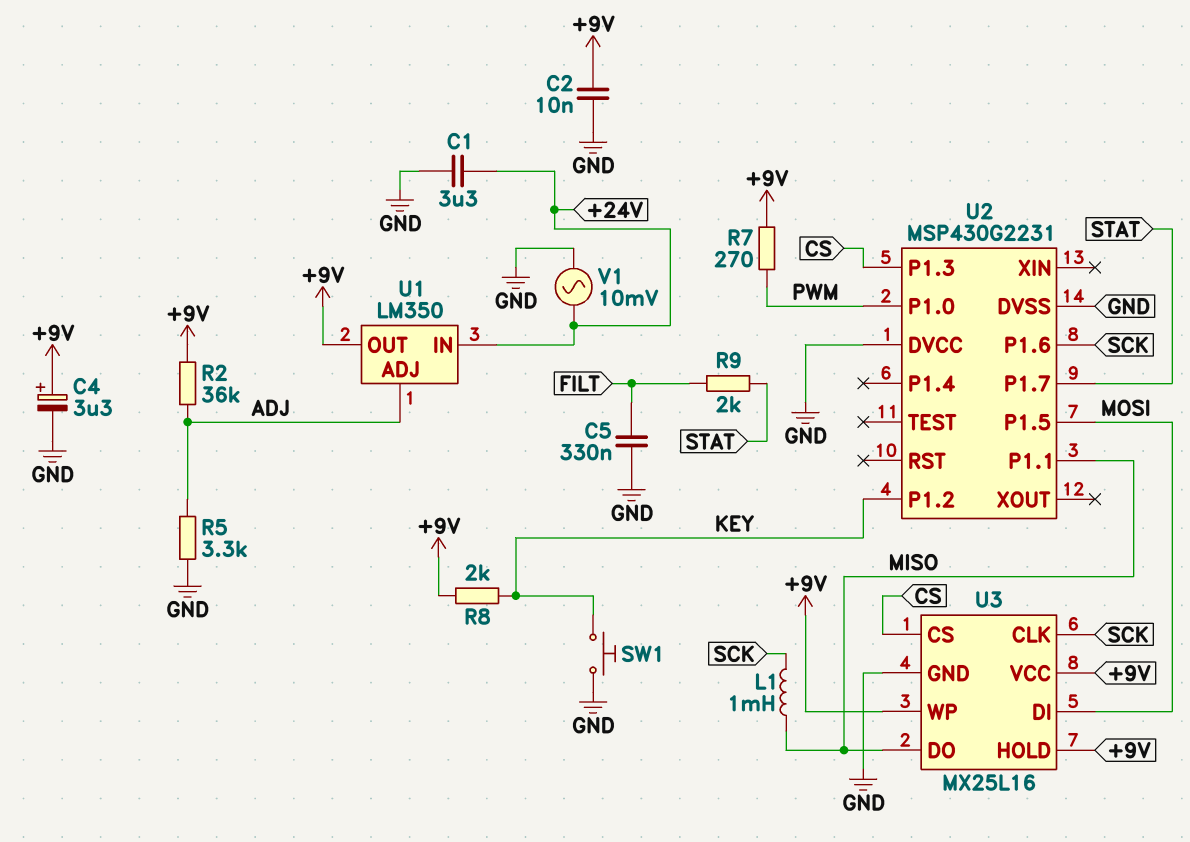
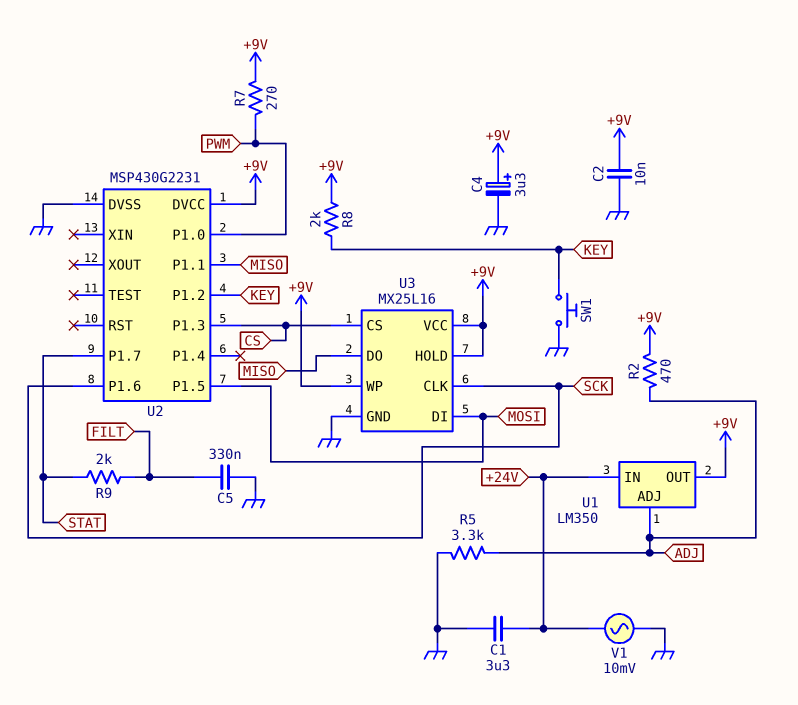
L1: 1mH (MISO, SCK) -> none
R2: 36k (+9V, ADJ) -> 470 (+9V, ADJ)
U2 pin DVCC: GND -> +9V

